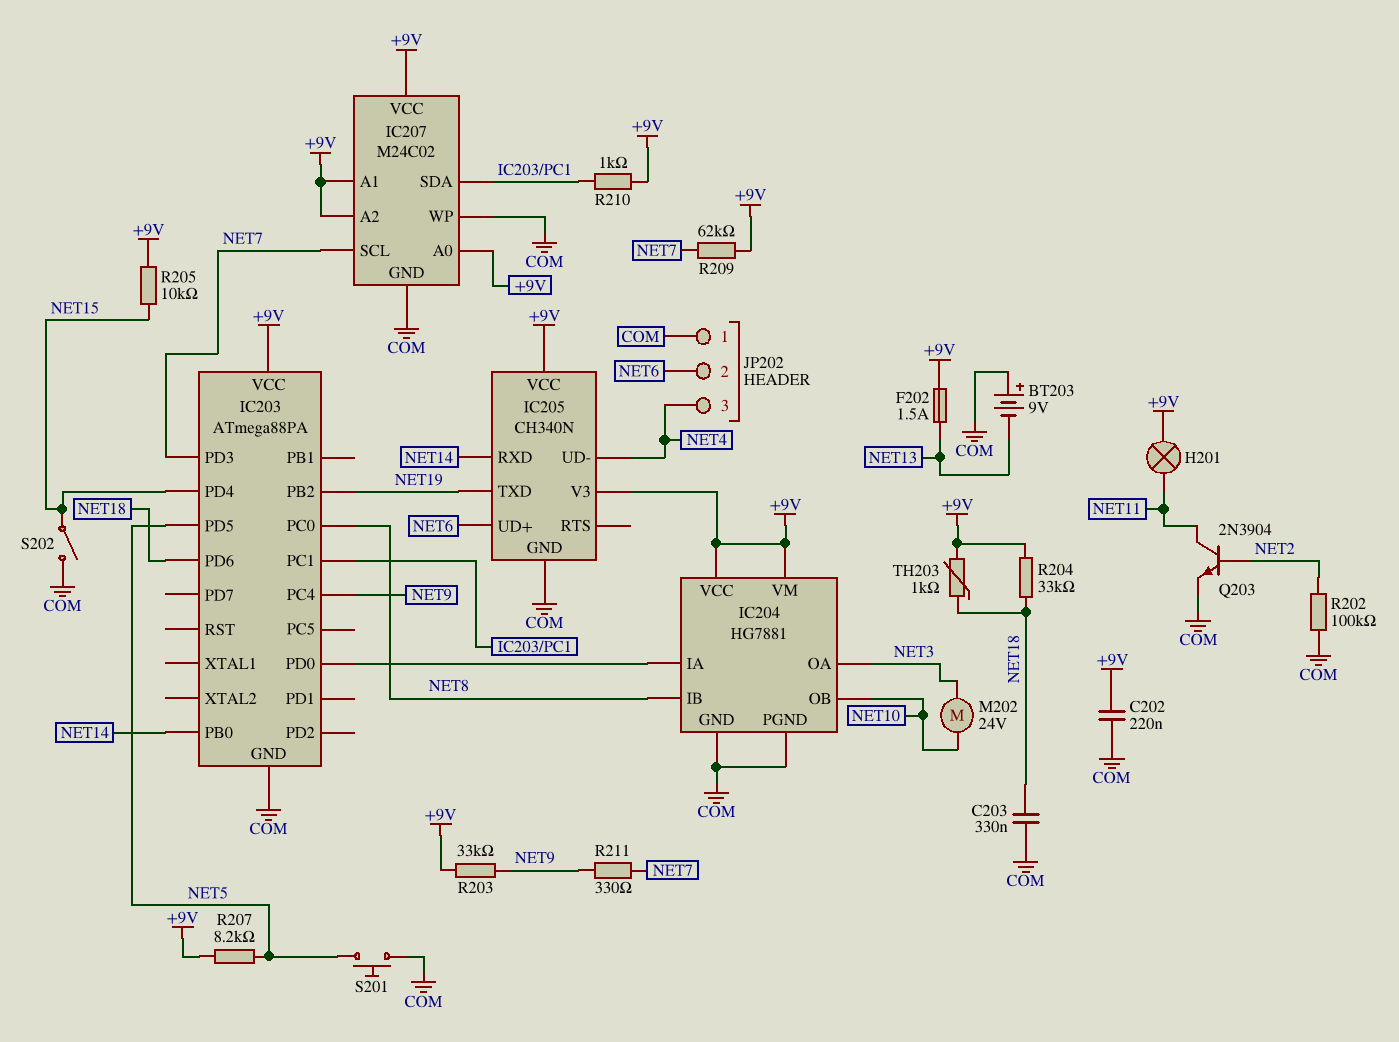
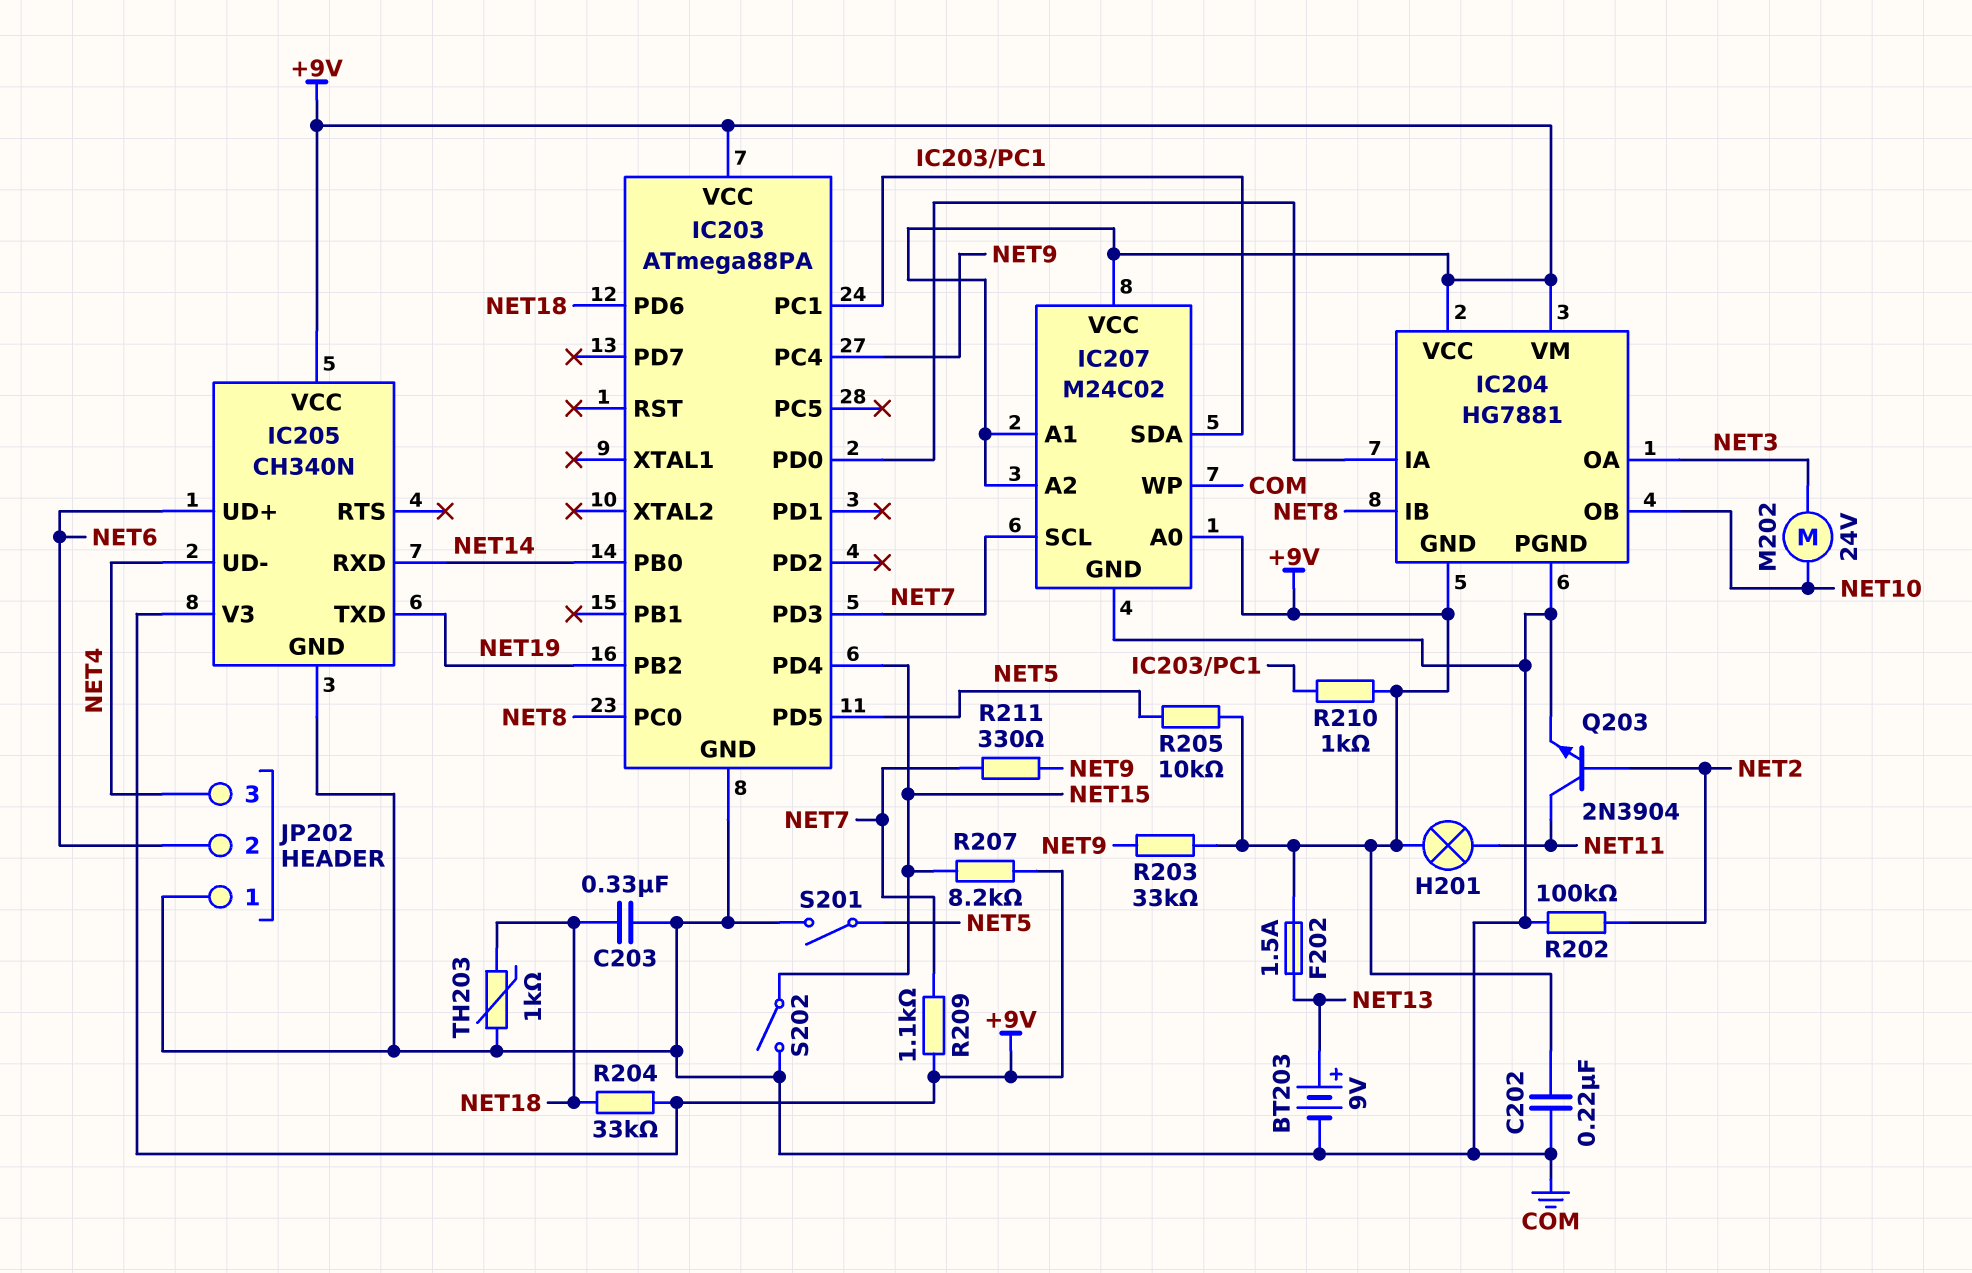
BT203: 9V (plus COM, minus NET13) -> 9V (plus NET13, minus COM)
IC204 pin GND: COM -> +9V
R205: 10k (+9V, NET15) -> 10k (+9V, NET5)
R207: 8.2k (+9V, NET5) -> 8.2k (+9V, NET15)
R209: 62k (+9V, NET7) -> 1.1k (+9V, NET7)
S201: button (COM, NET5) -> switch (COM, NET5)
TH203: 1k (+9V, NET18) -> 1k (COM, NET18)

